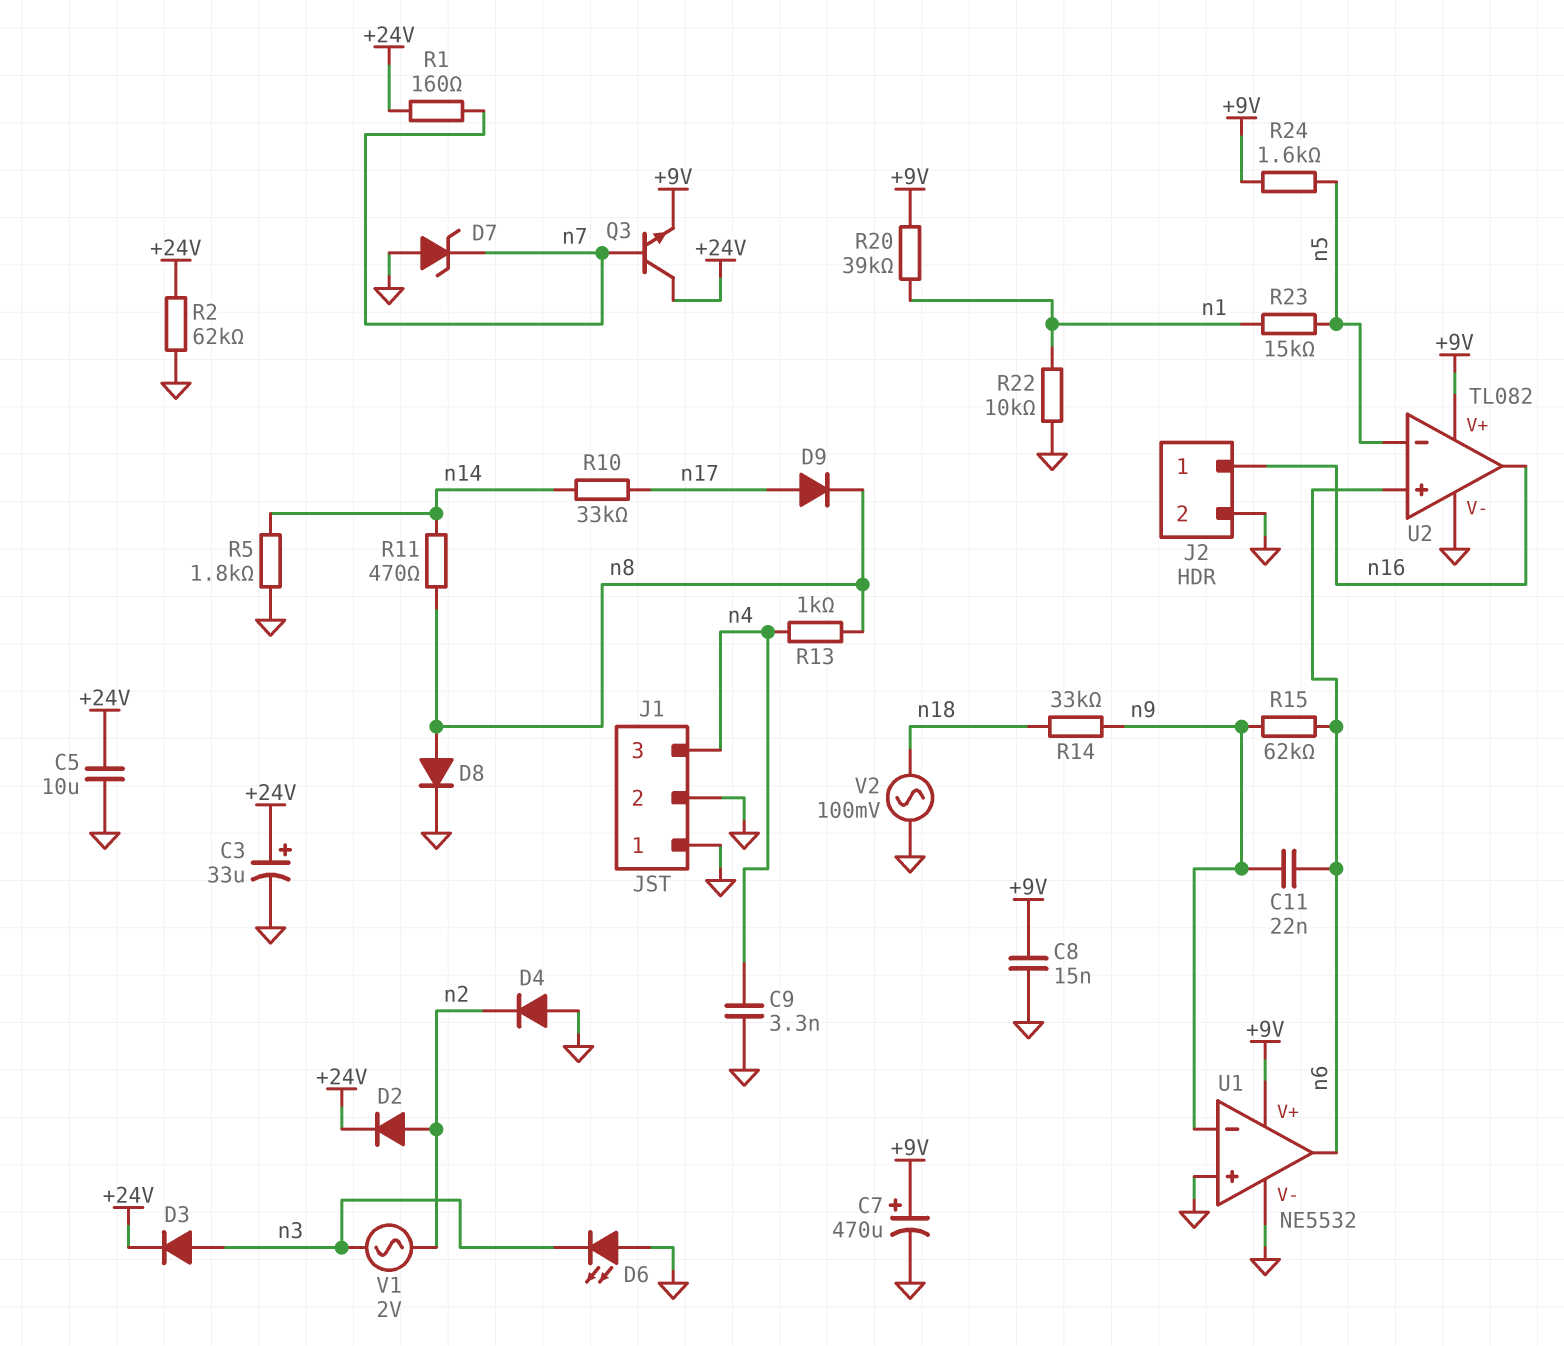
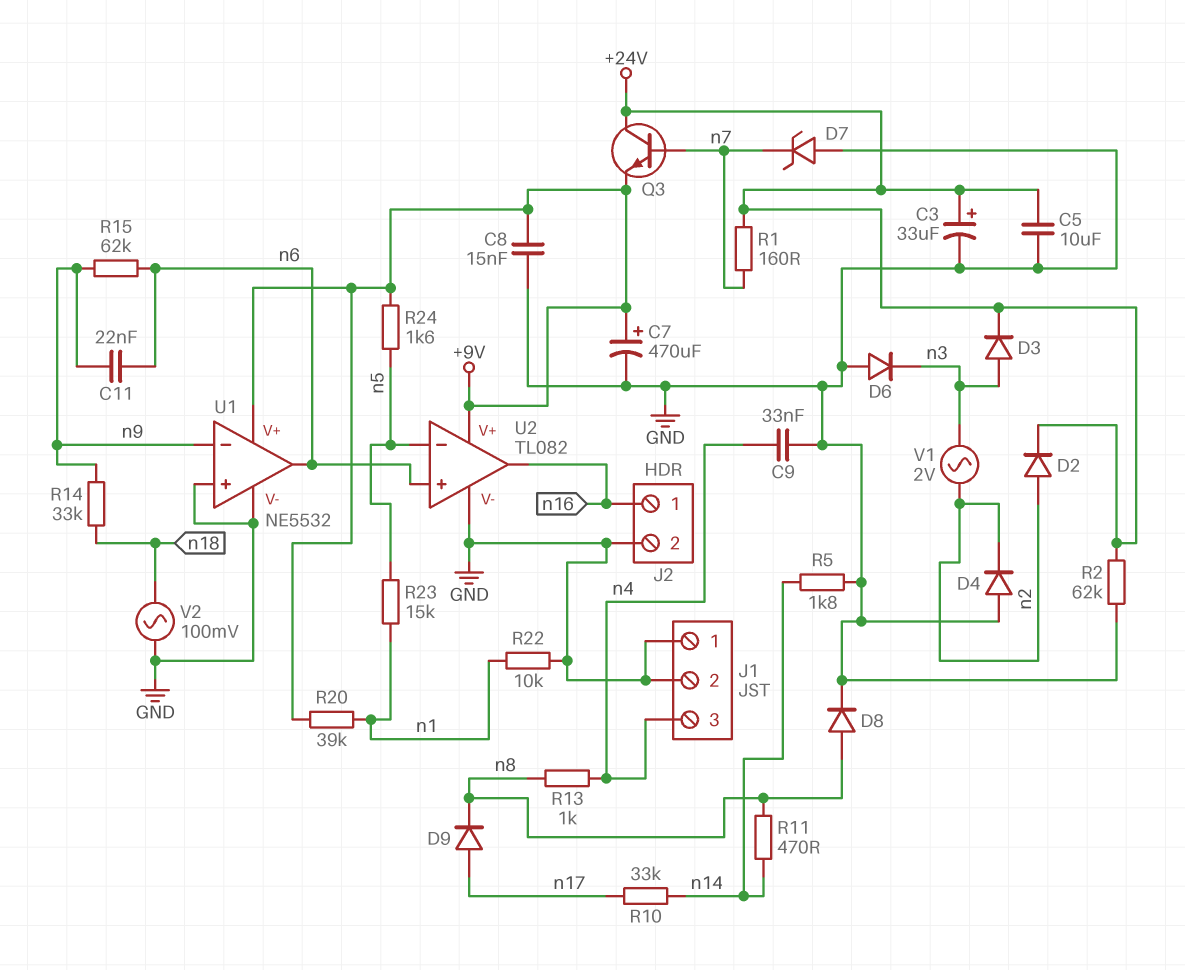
C9: 3.3nF (GND, n4) -> 33nF (GND, n4)
D6: LED (A GND, K n3) -> diode (A GND, K n3)

